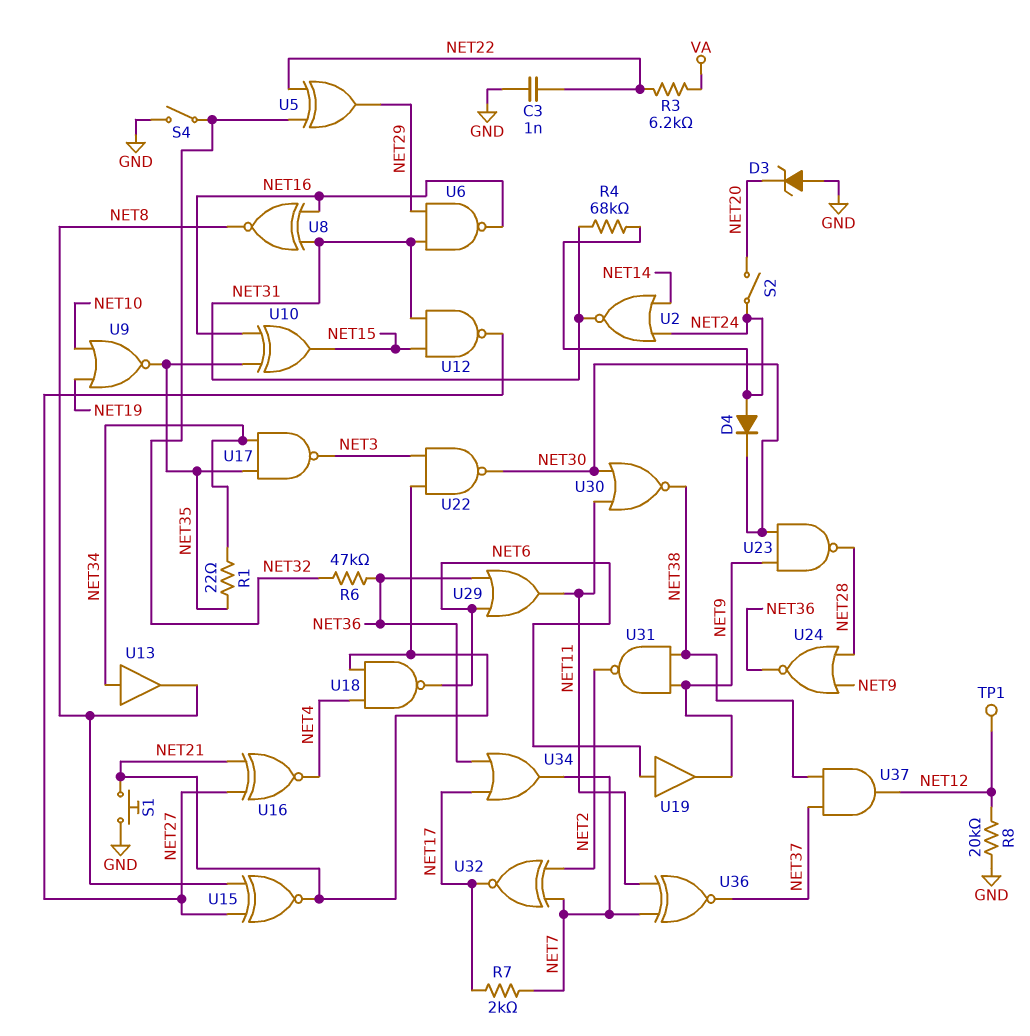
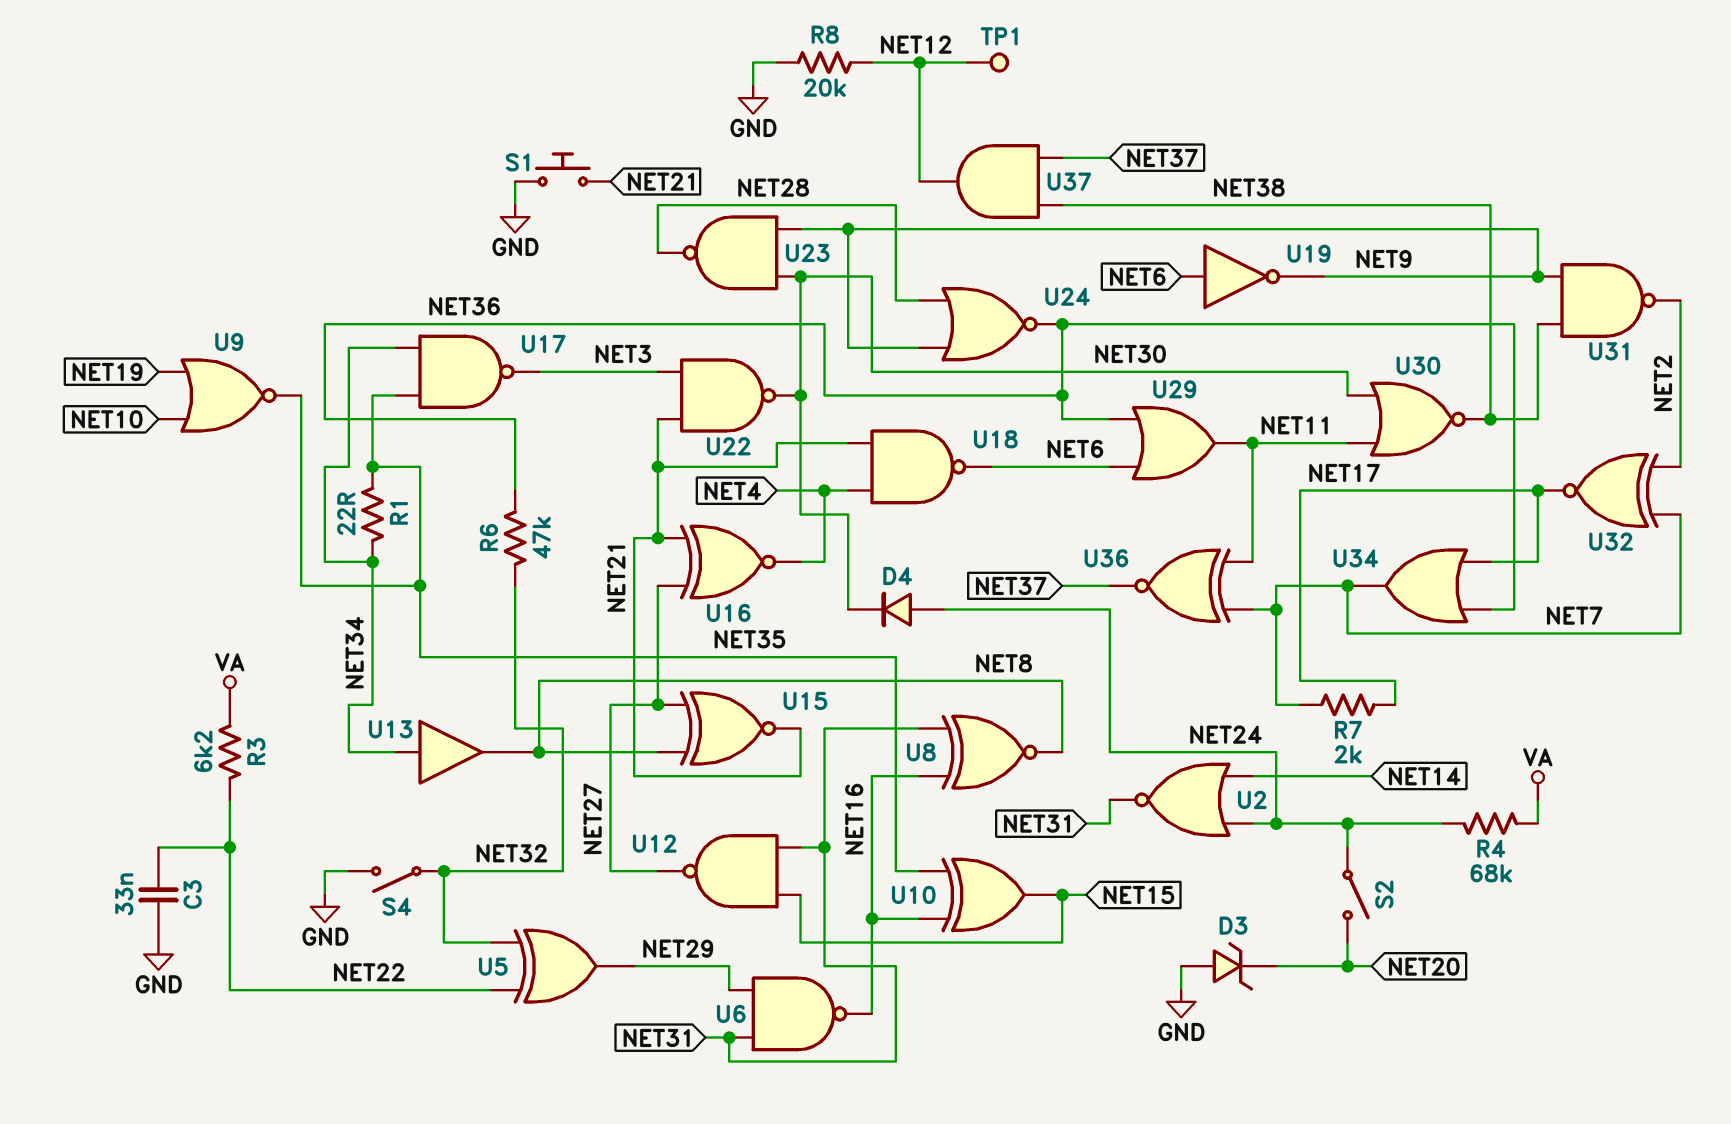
C3: 1nF (GND, NET22) -> 33nF (GND, NET22)
R4: 68k (NET24, NET31) -> 68k (NET24, VA)
U19: buffer (in NET6, out NET9) -> NOT (in NET6, out NET9)

